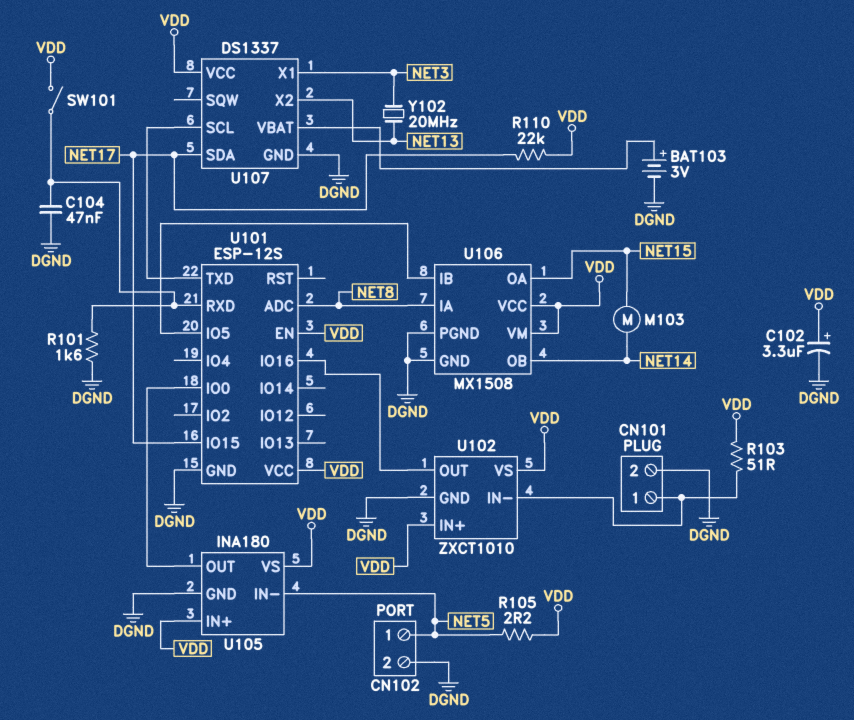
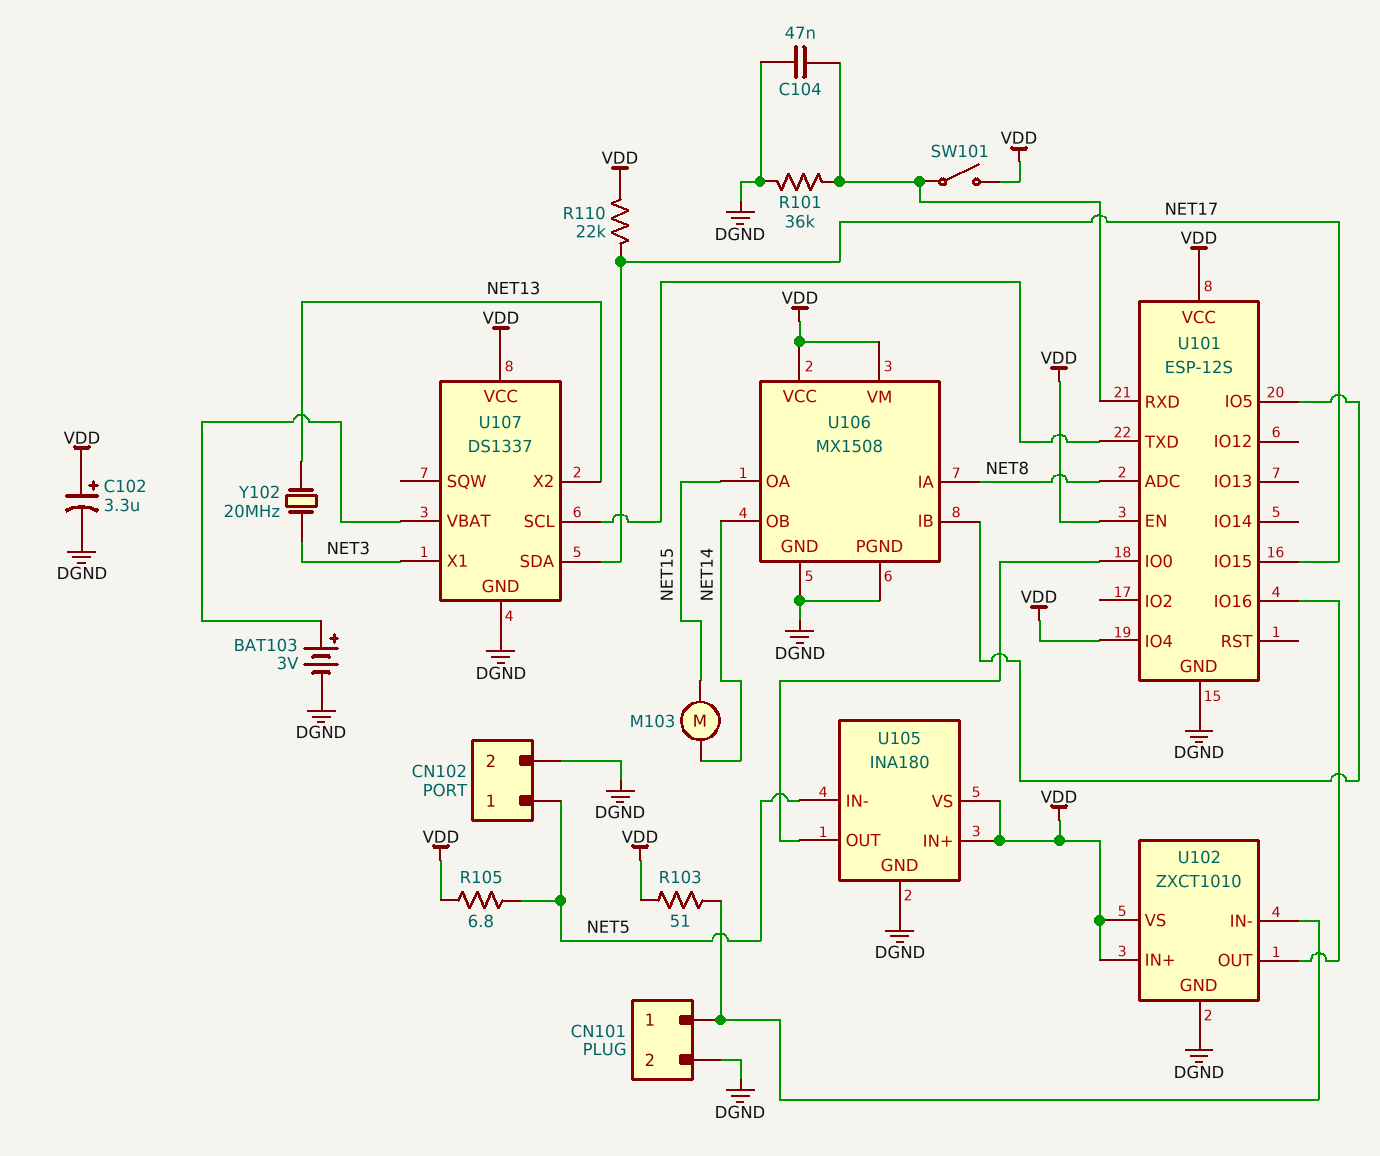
R101: 1.6k (DGND, U101/RXD) -> 36k (DGND, U101/RXD)
R105: 2.2 (NET5, VDD) -> 6.8 (NET5, VDD)
U101 pin IO4: none -> VDD

